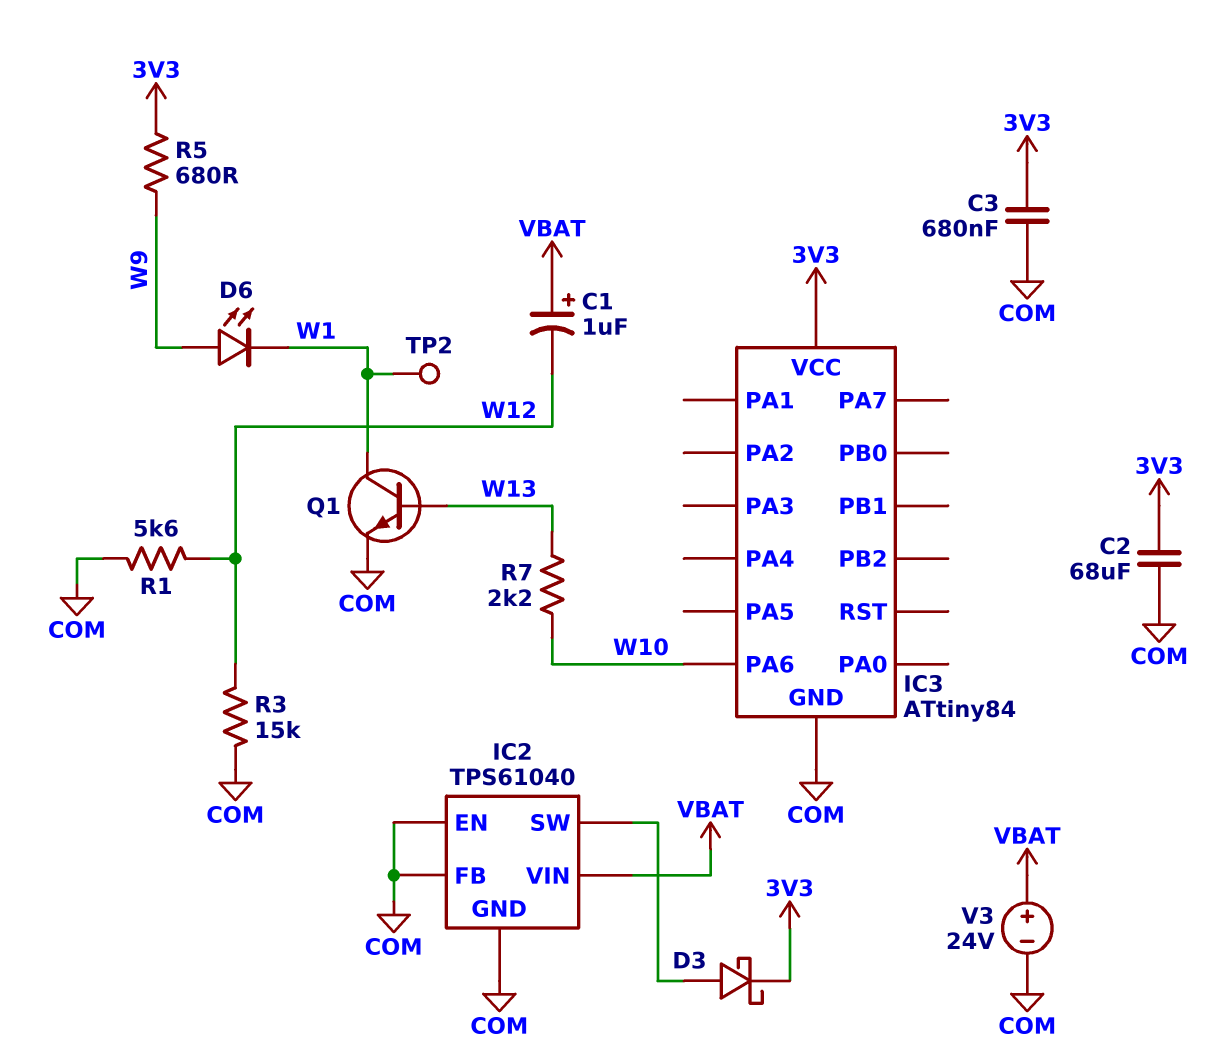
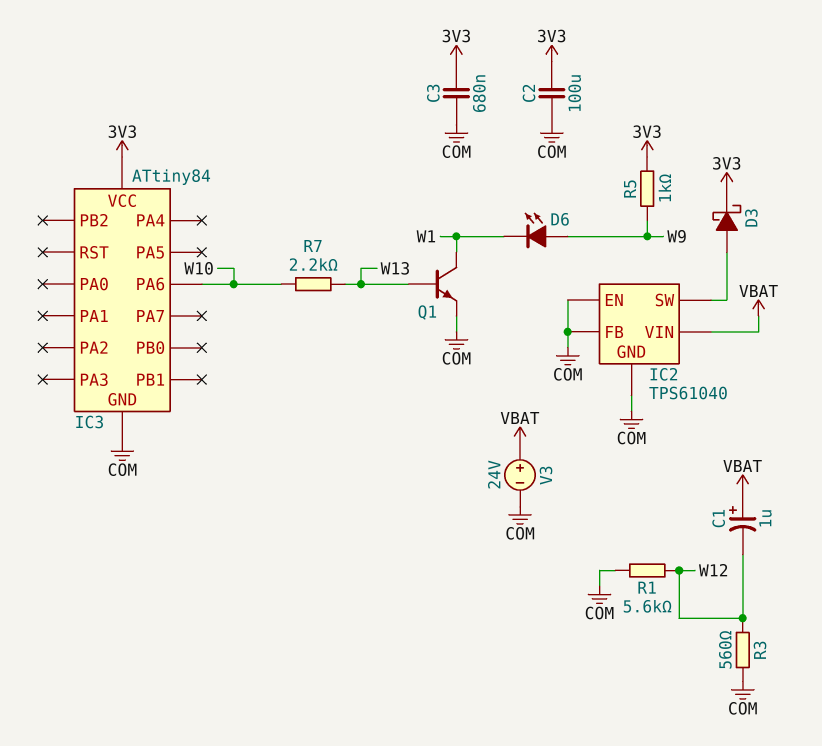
C2: 68uF (3V3, COM) -> 100uF (3V3, COM)
R3: 15k (COM, W12) -> 560 (COM, W12)
R5: 680 (3V3, W9) -> 1k (3V3, W9)
TP2: test point (W1) -> none

